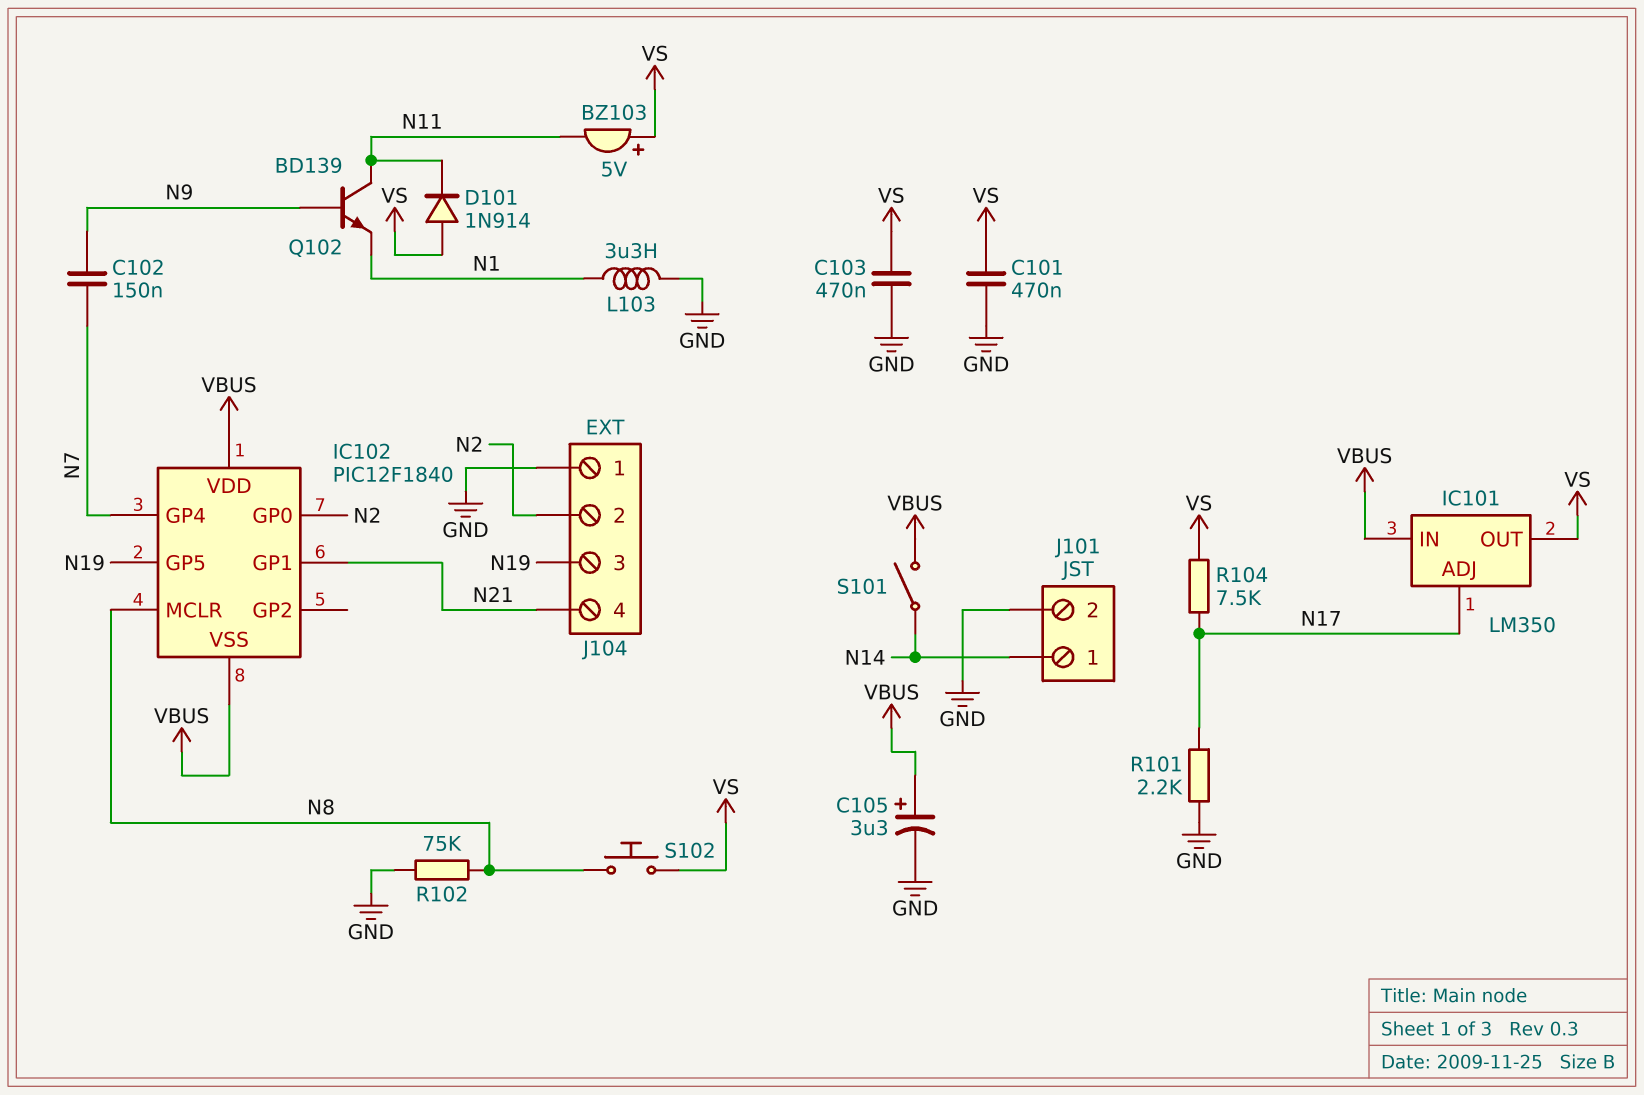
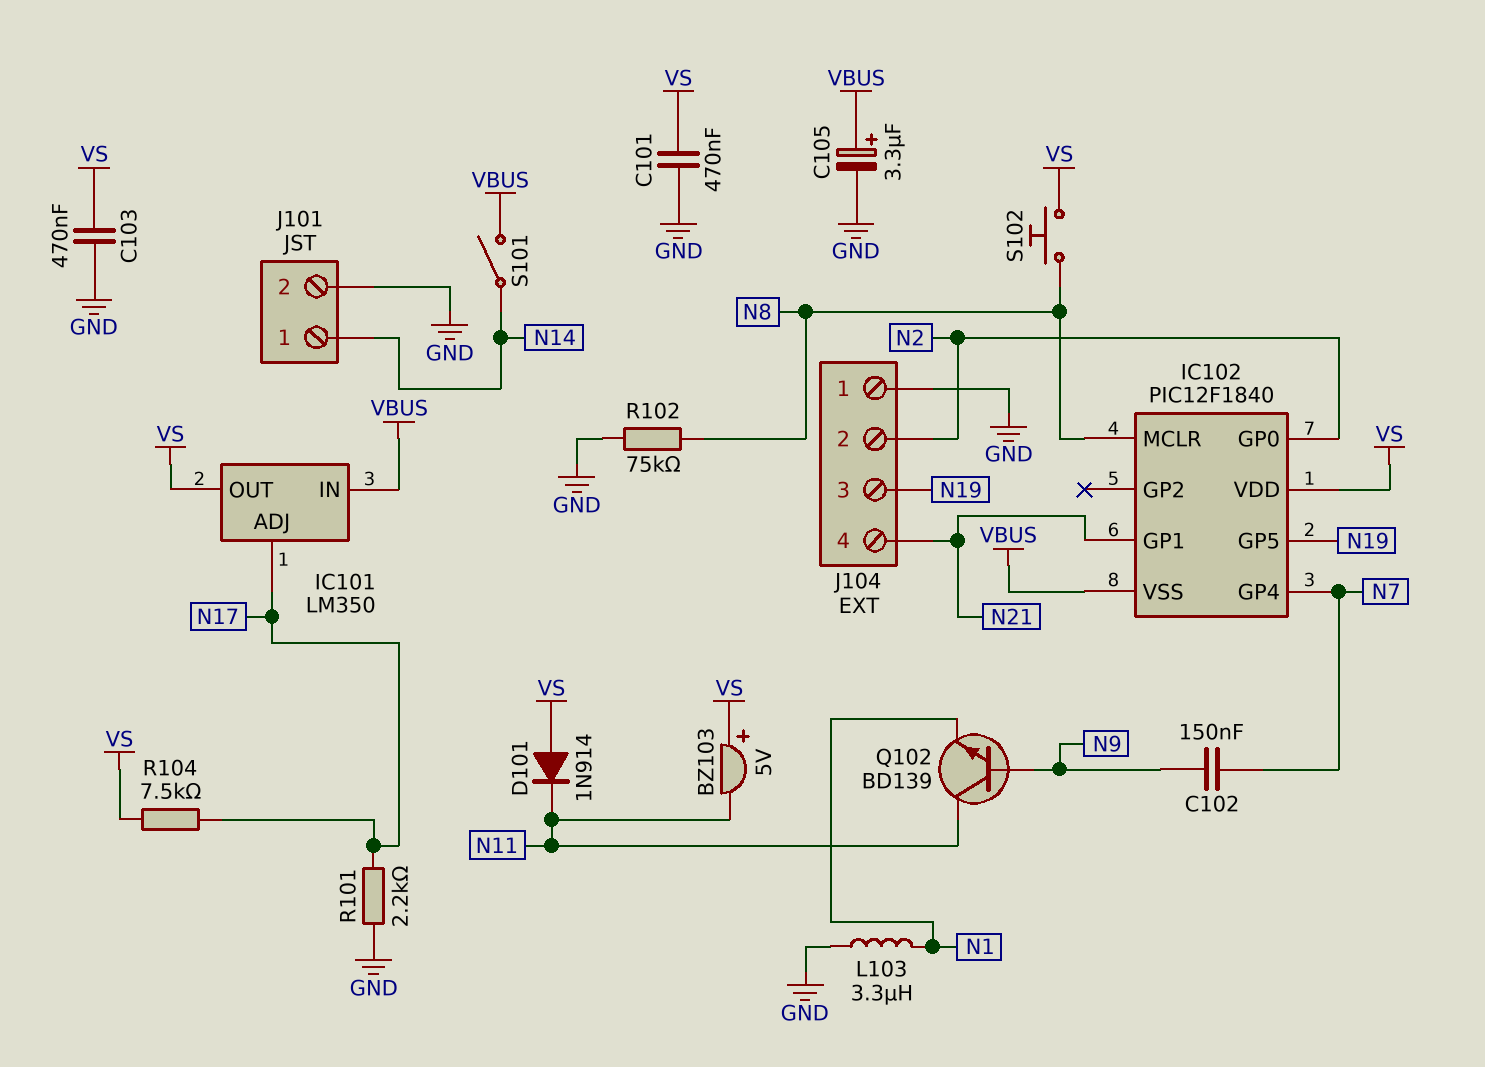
IC102 pin VDD: VBUS -> VS

